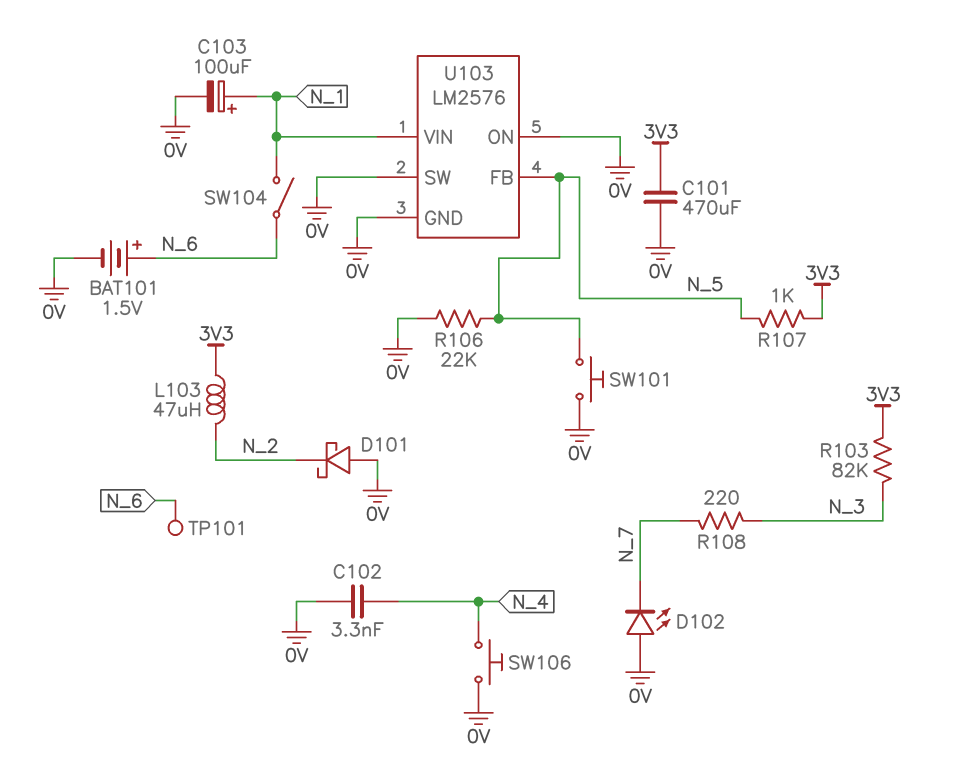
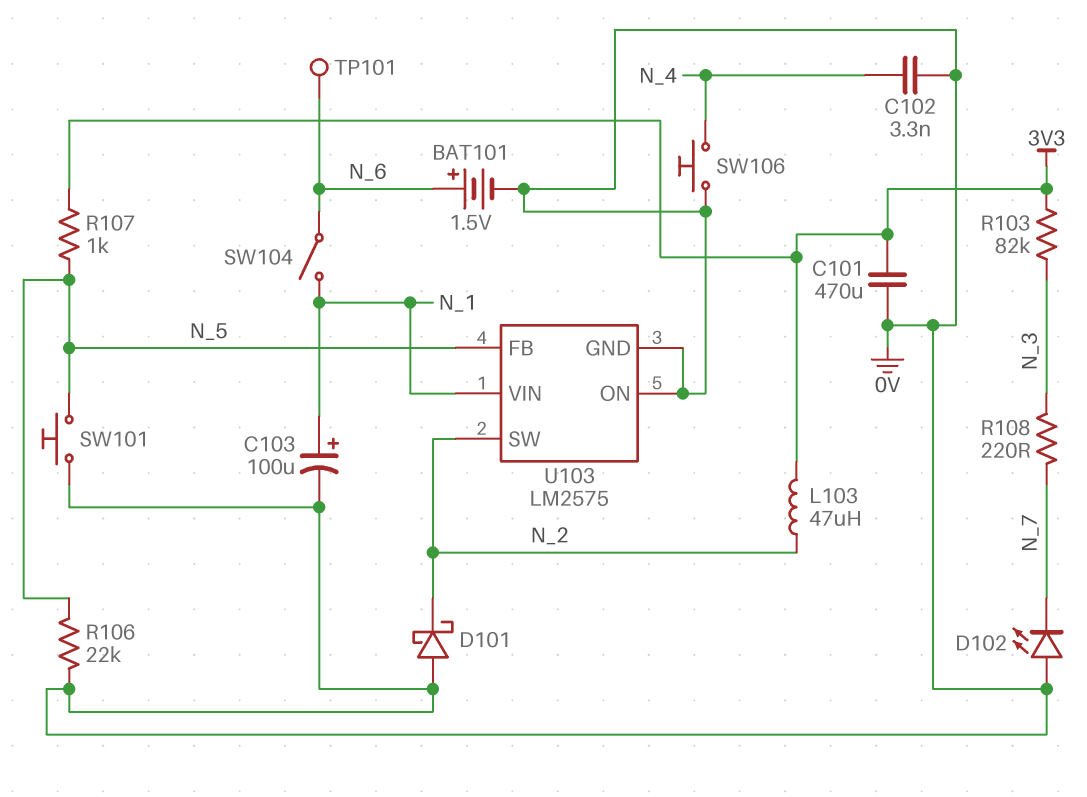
U103: LM2576 -> LM2575
U103 pin SW: 0V -> N_2

